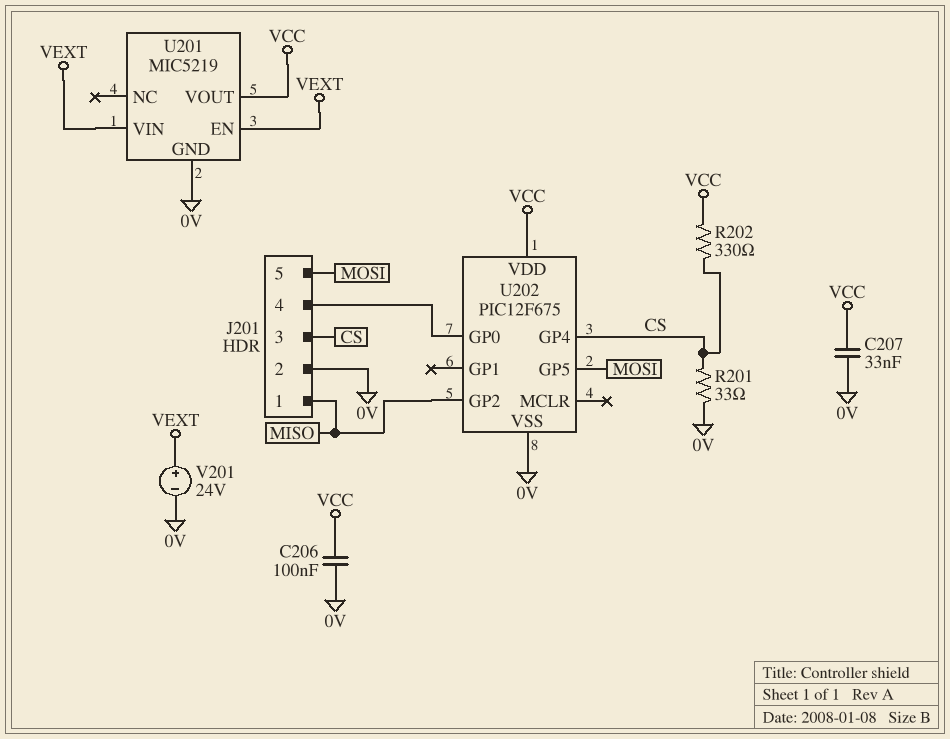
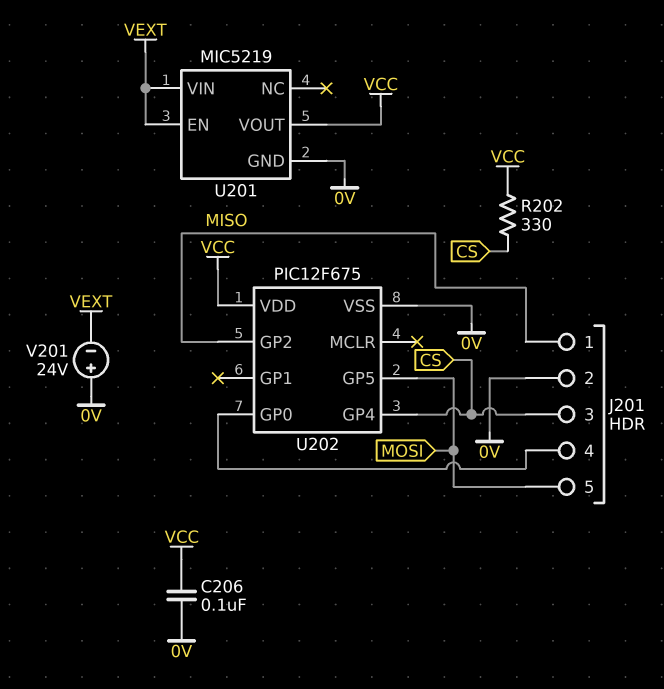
C207: 33nF (0V, VCC) -> none
R201: 33 (0V, CS) -> none
V201: 24V (plus VEXT, minus 0V) -> 24V (plus 0V, minus VEXT)

